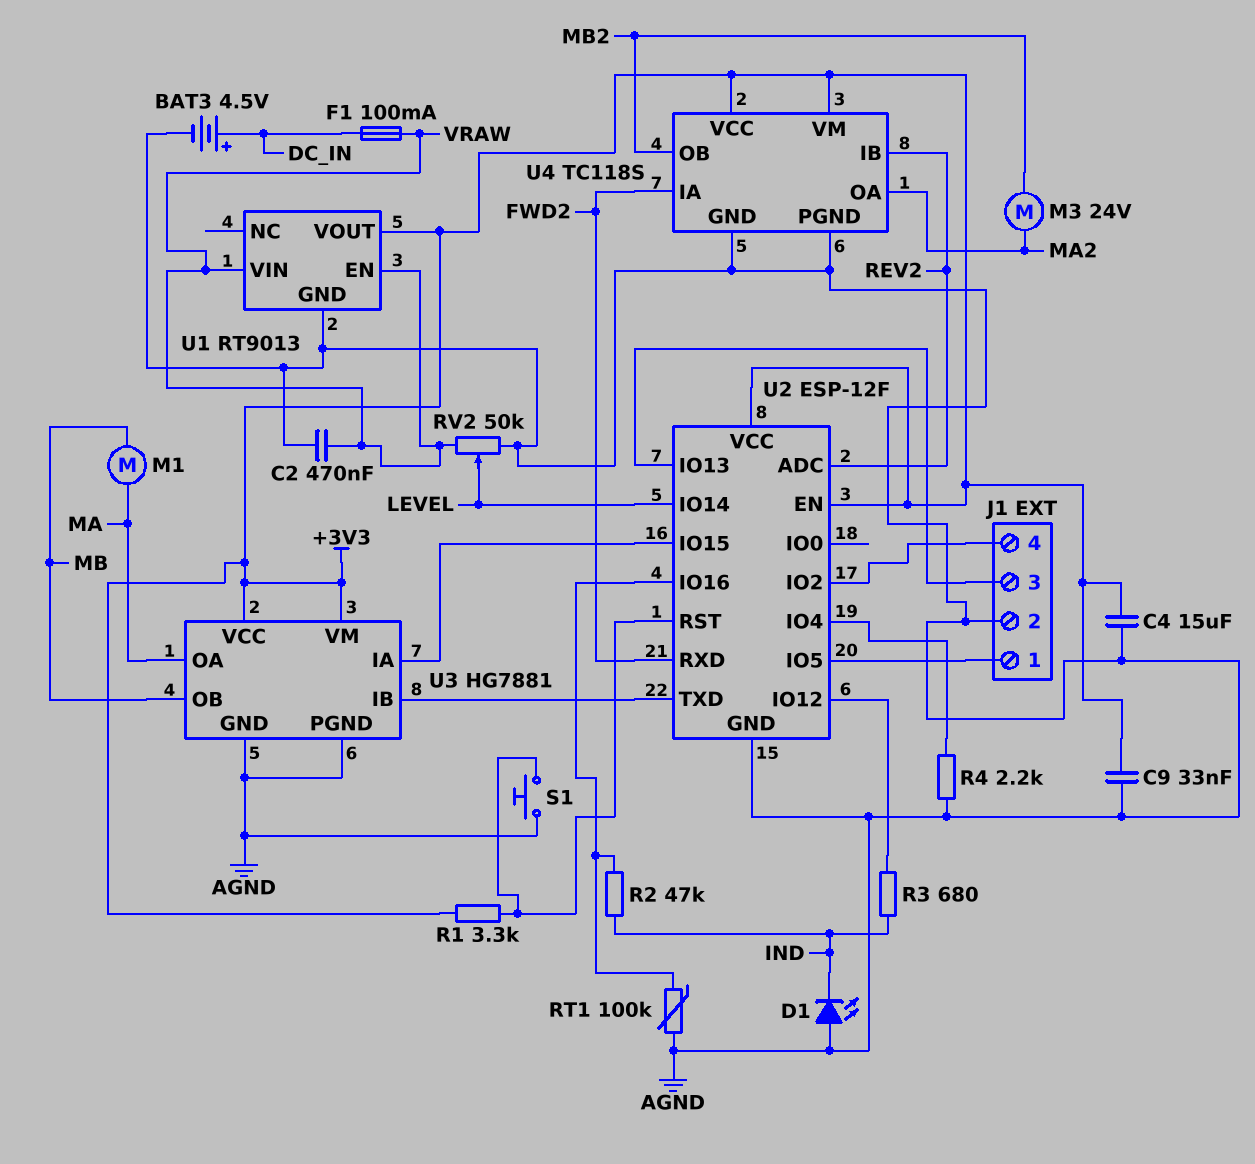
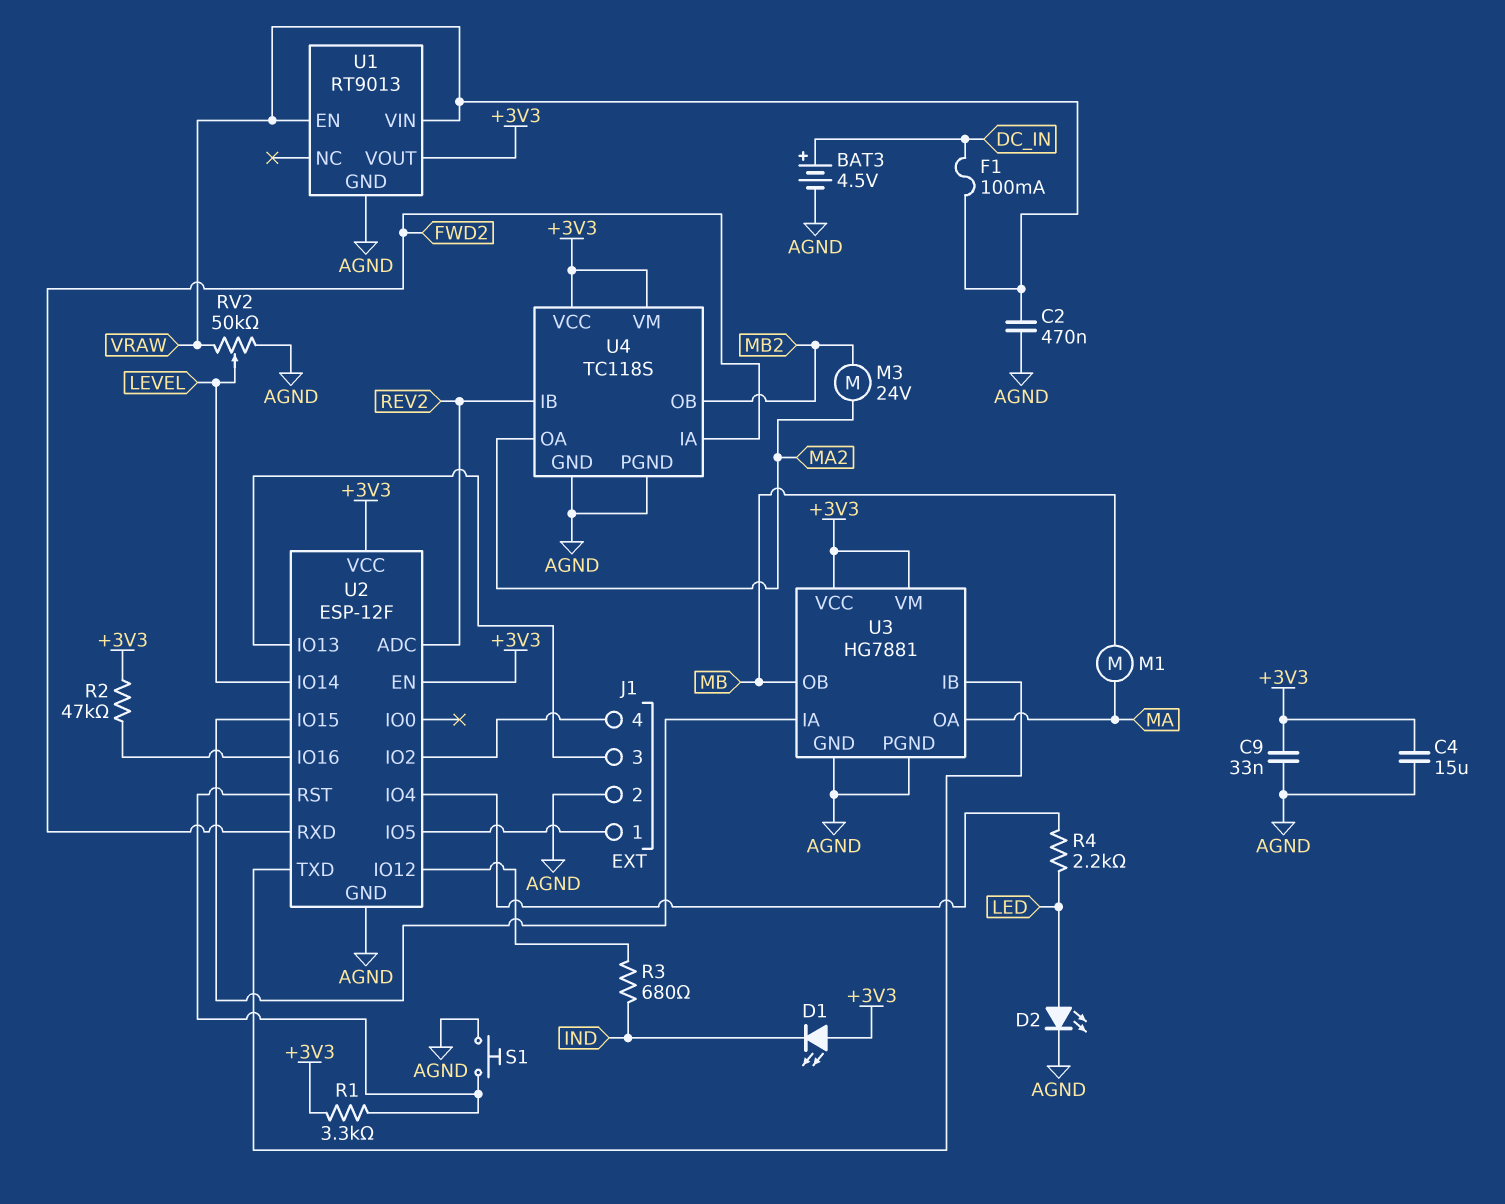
D1: LED (A AGND, K IND) -> LED (A +3V3, K IND)
D2: none -> LED (A LED, K AGND)
R2: 47k (IND, U2/IO16) -> 47k (+3V3, U2/IO16)
R4: 2.2k (AGND, U2/IO4) -> 2.2k (LED, U2/IO4)
RT1: 100k (AGND, U2/IO16) -> none

